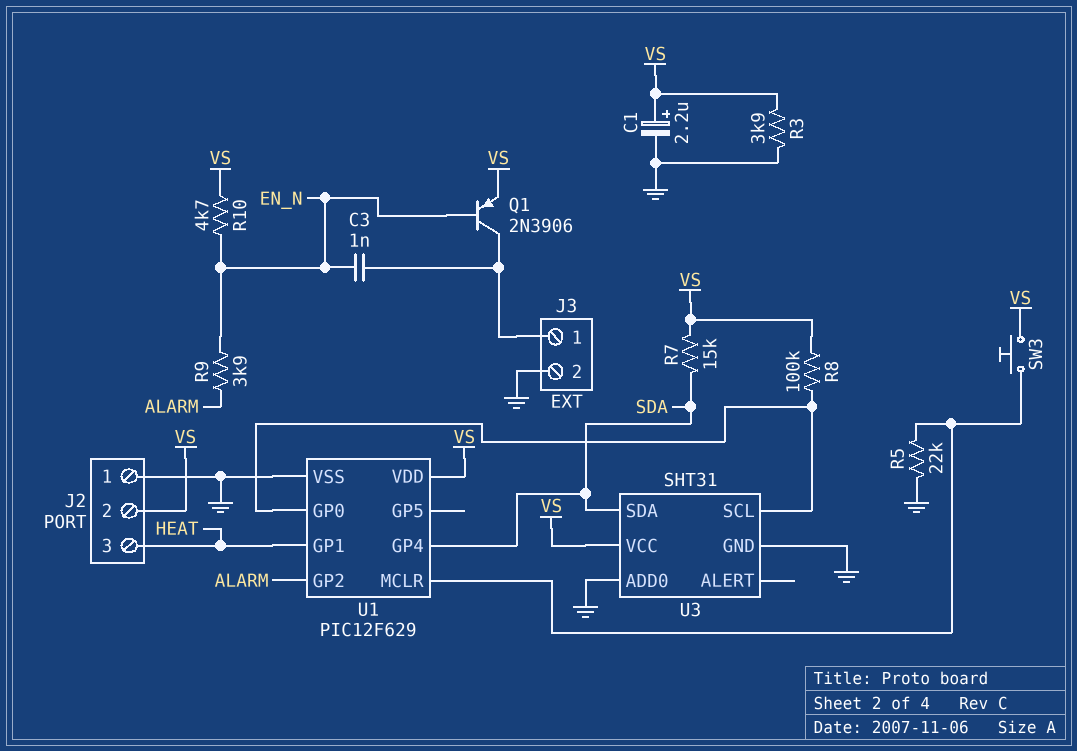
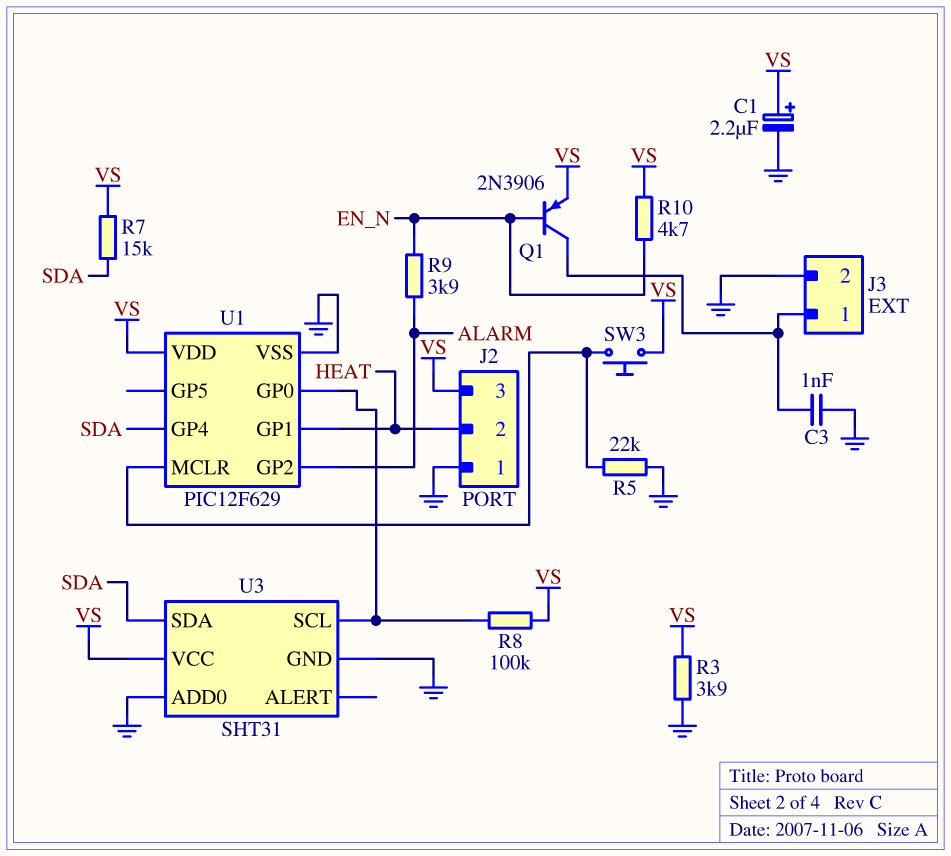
C3: 1nF (EN_N, J3/1) -> 1nF (GND, J3/1)
J2 pin 2: VS -> HEAT
J2 pin 3: HEAT -> VS

